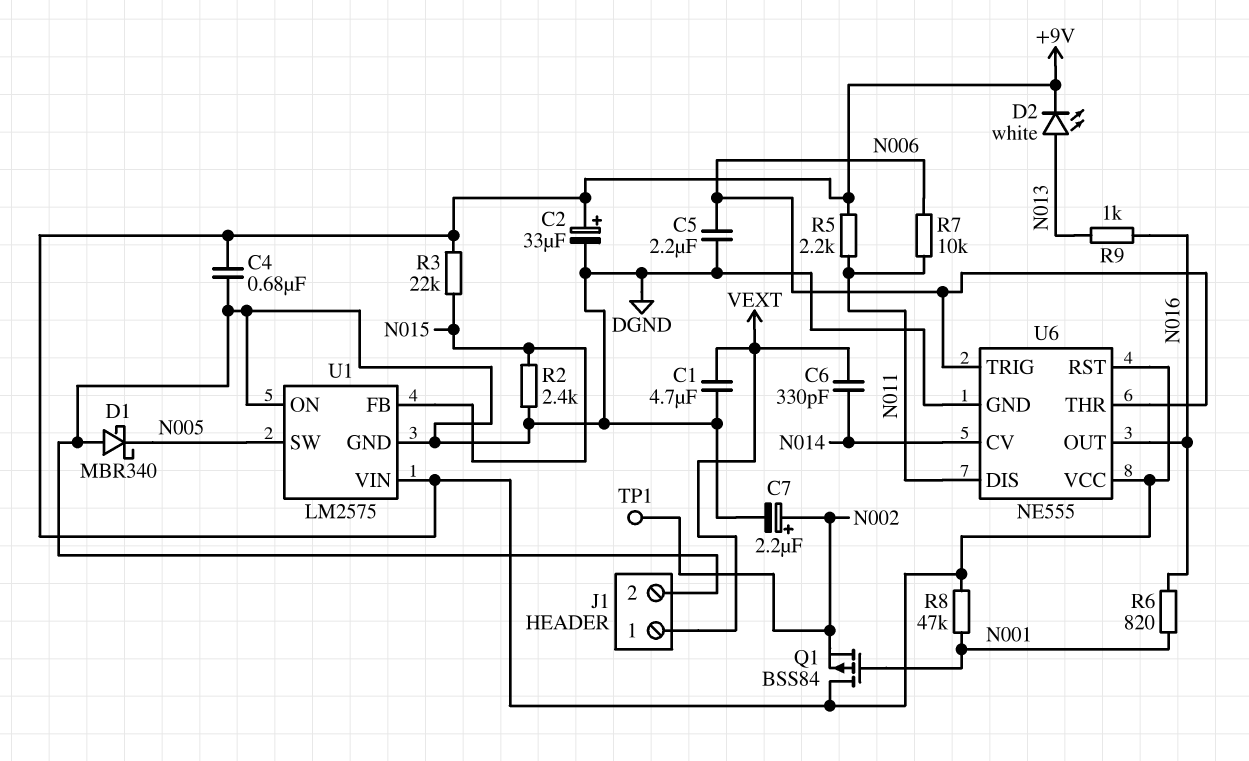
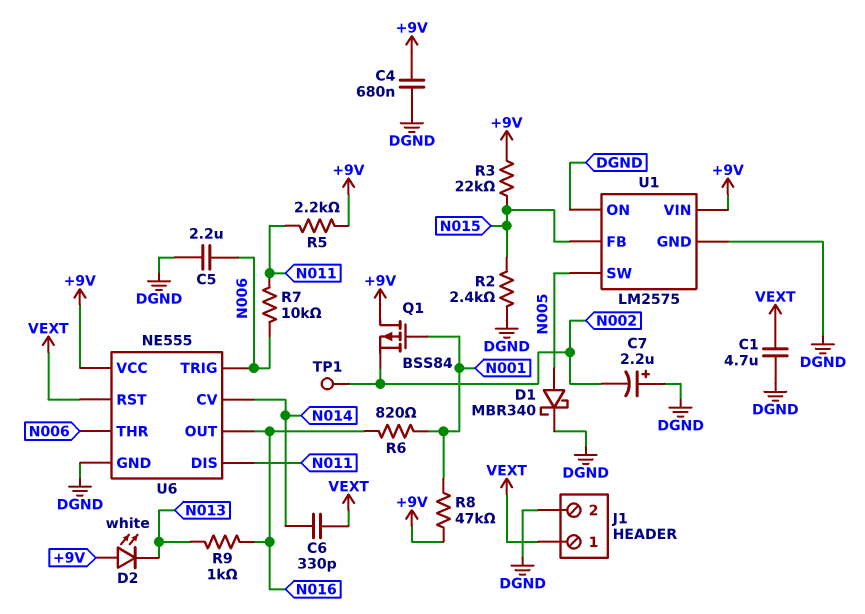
C2: 33uF (plus +9V, minus DGND) -> none
C7: 2.2uF (plus N002, minus DGND) -> 2.2uF (plus DGND, minus N002)
D1: schottky MBR340 (A DGND, K N005) -> schottky MBR340 (A N005, K DGND)
D2: LED white (A N013, K +9V) -> LED white (A +9V, K N013)
U6 pin RST: +9V -> VEXT

